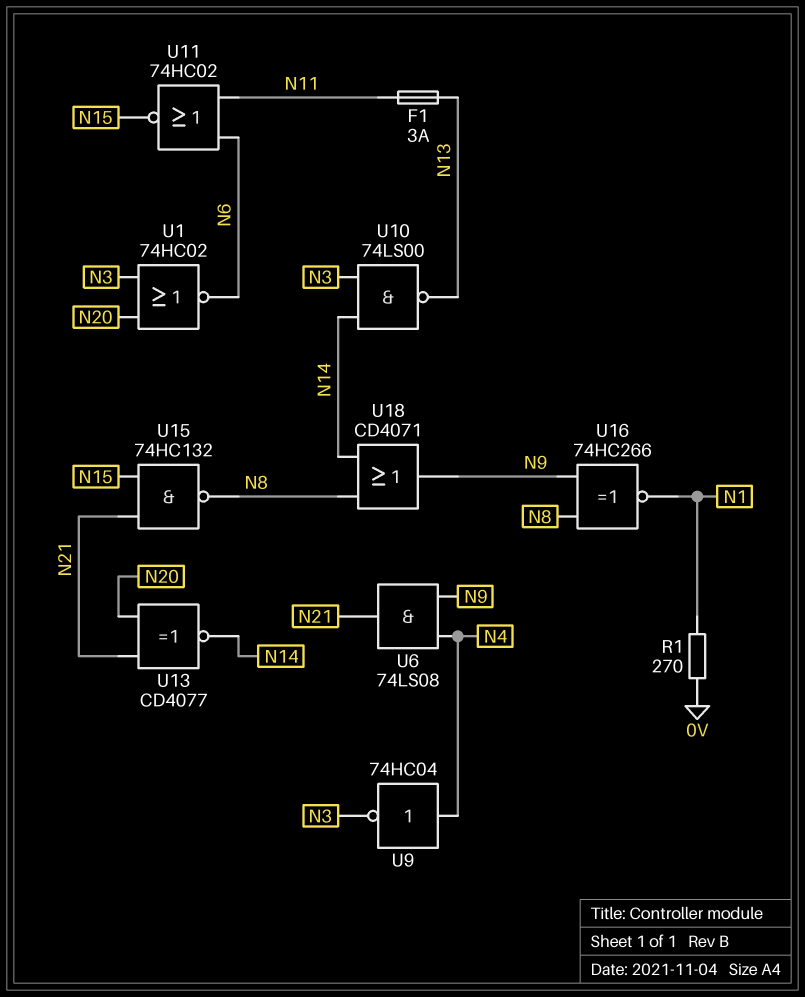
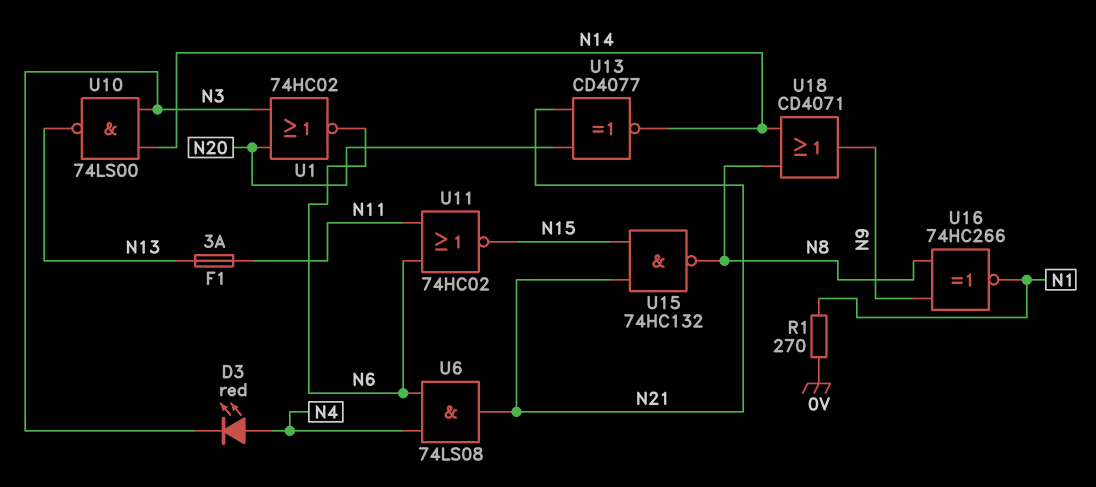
D3: none -> LED red (A N4, K N3)
U6: AND 74LS08 (in N4, in N9, out N21) -> AND 74LS08 (in N4, in N6, out N21)
U9: NOT 74HC04 (in N4, out N3) -> none

